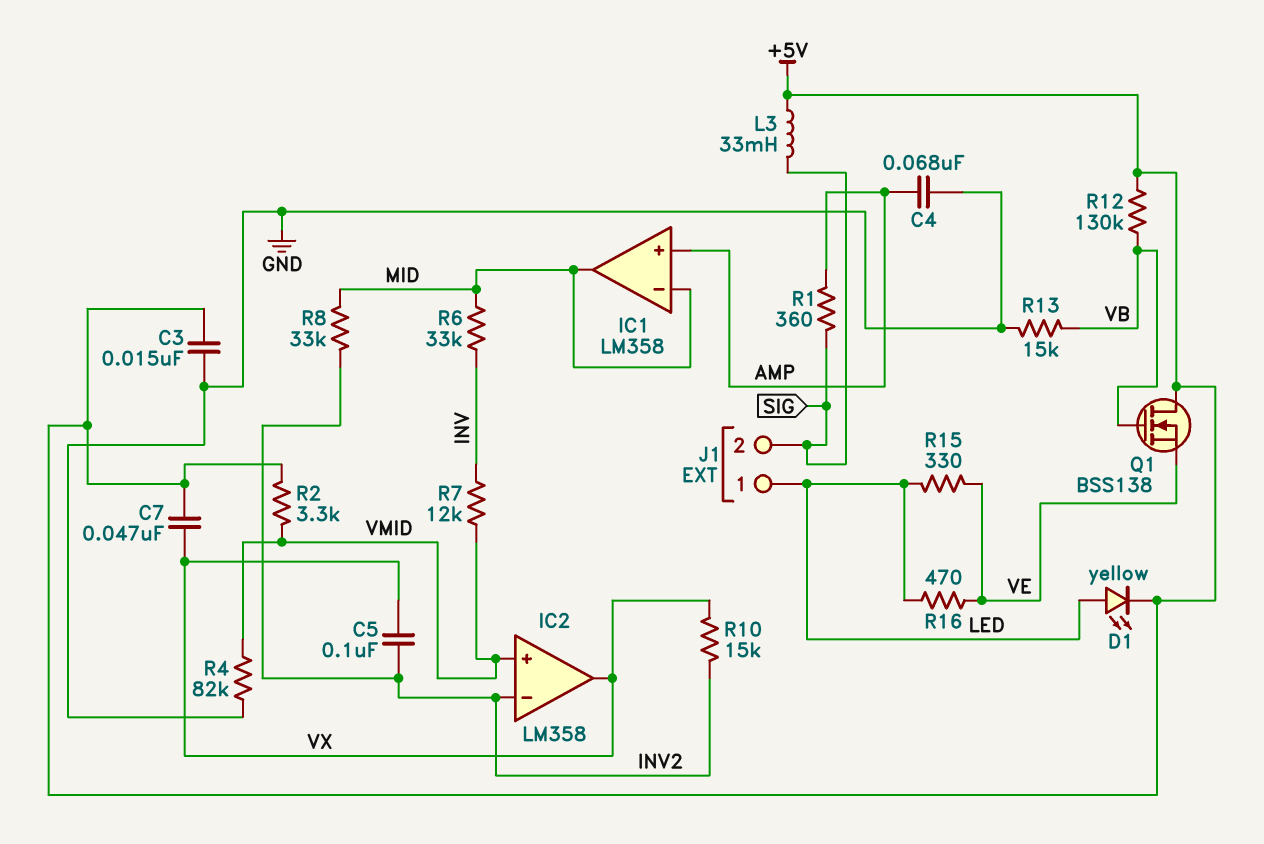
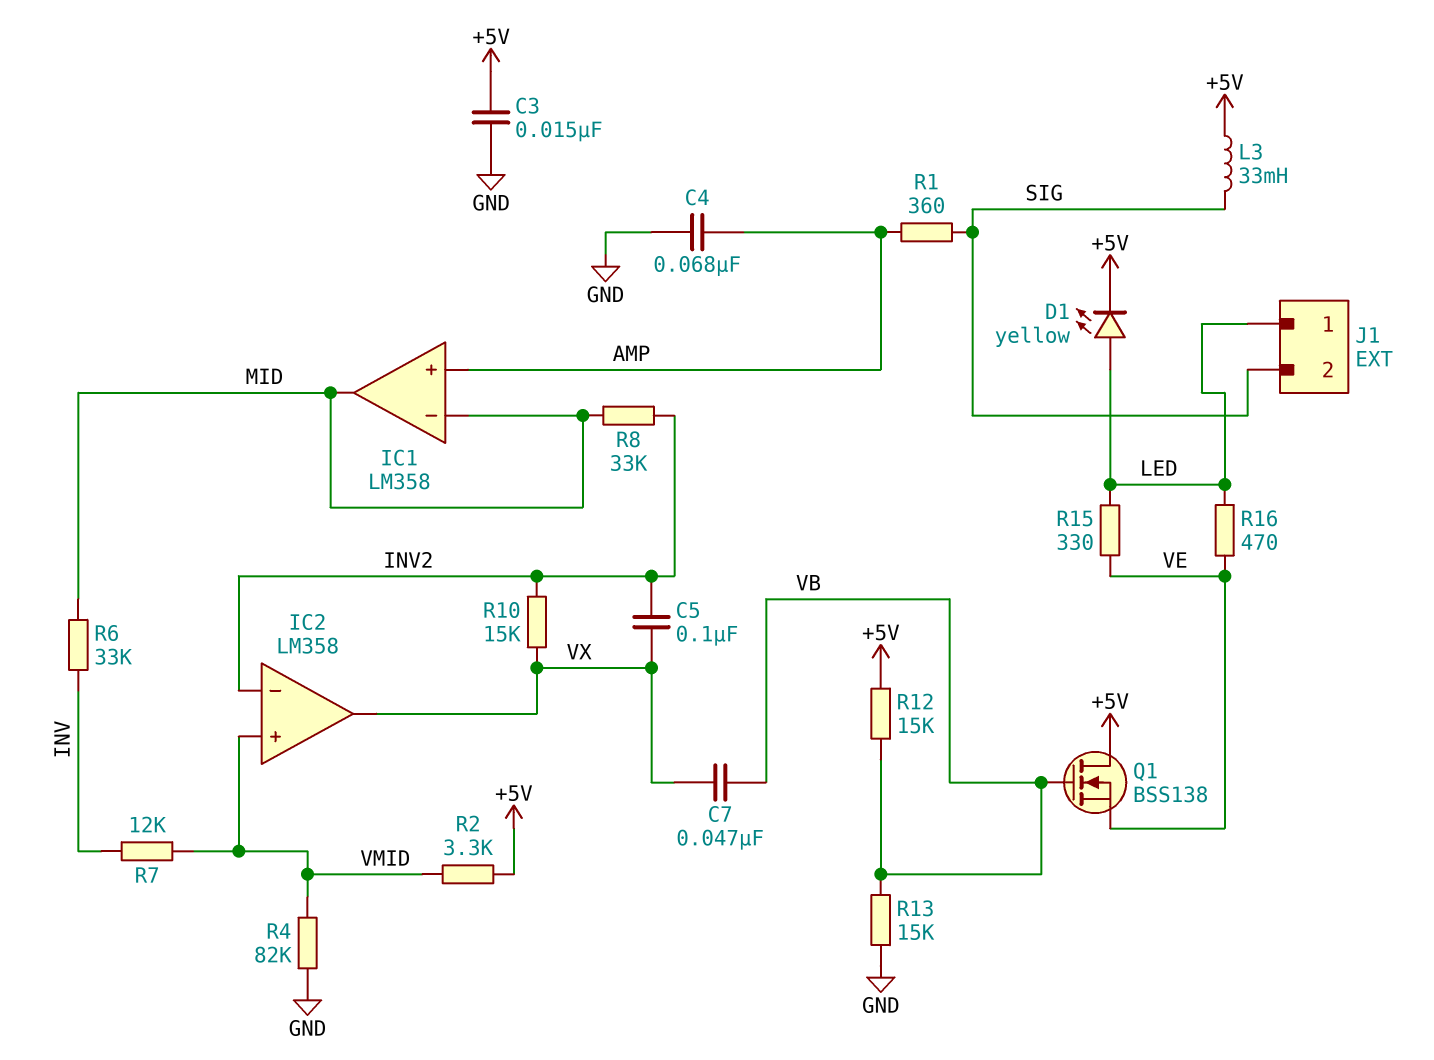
C7: 47nF (+5V, VX) -> 47nF (VB, VX)
R12: 130k (+5V, VB) -> 15k (+5V, VB)

